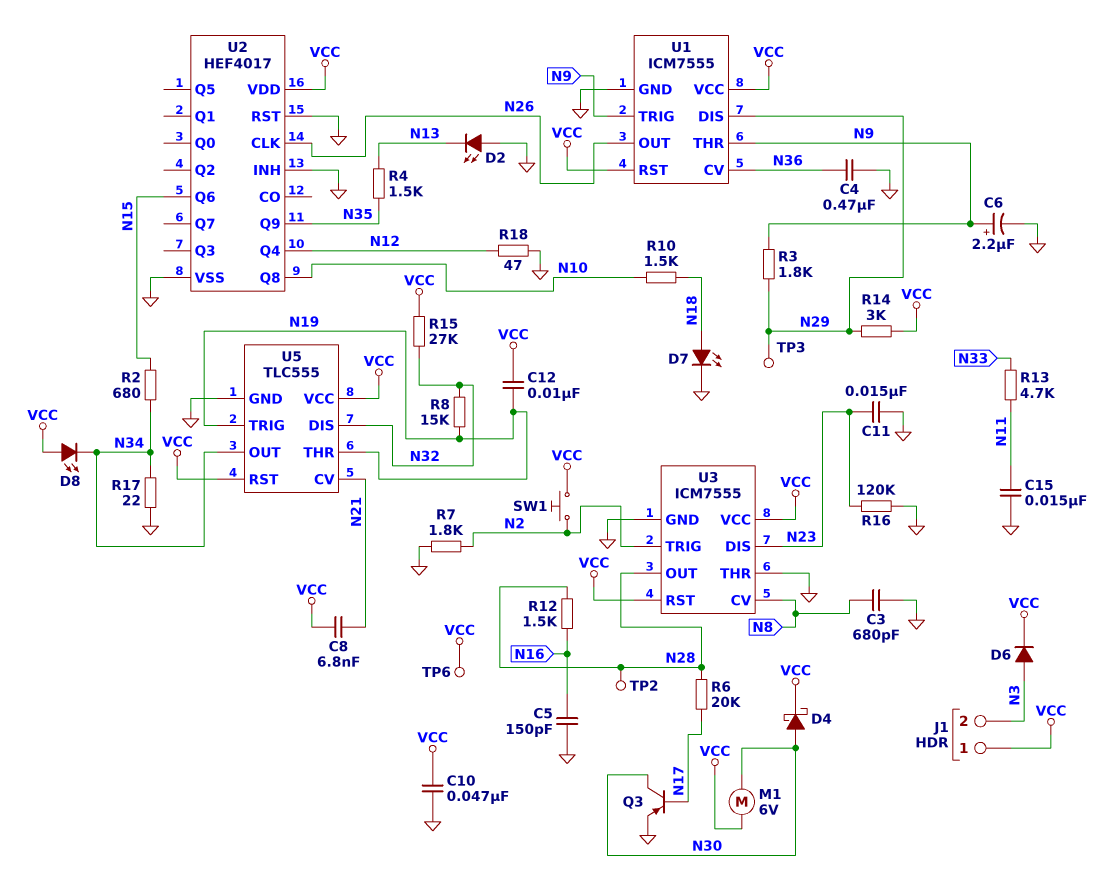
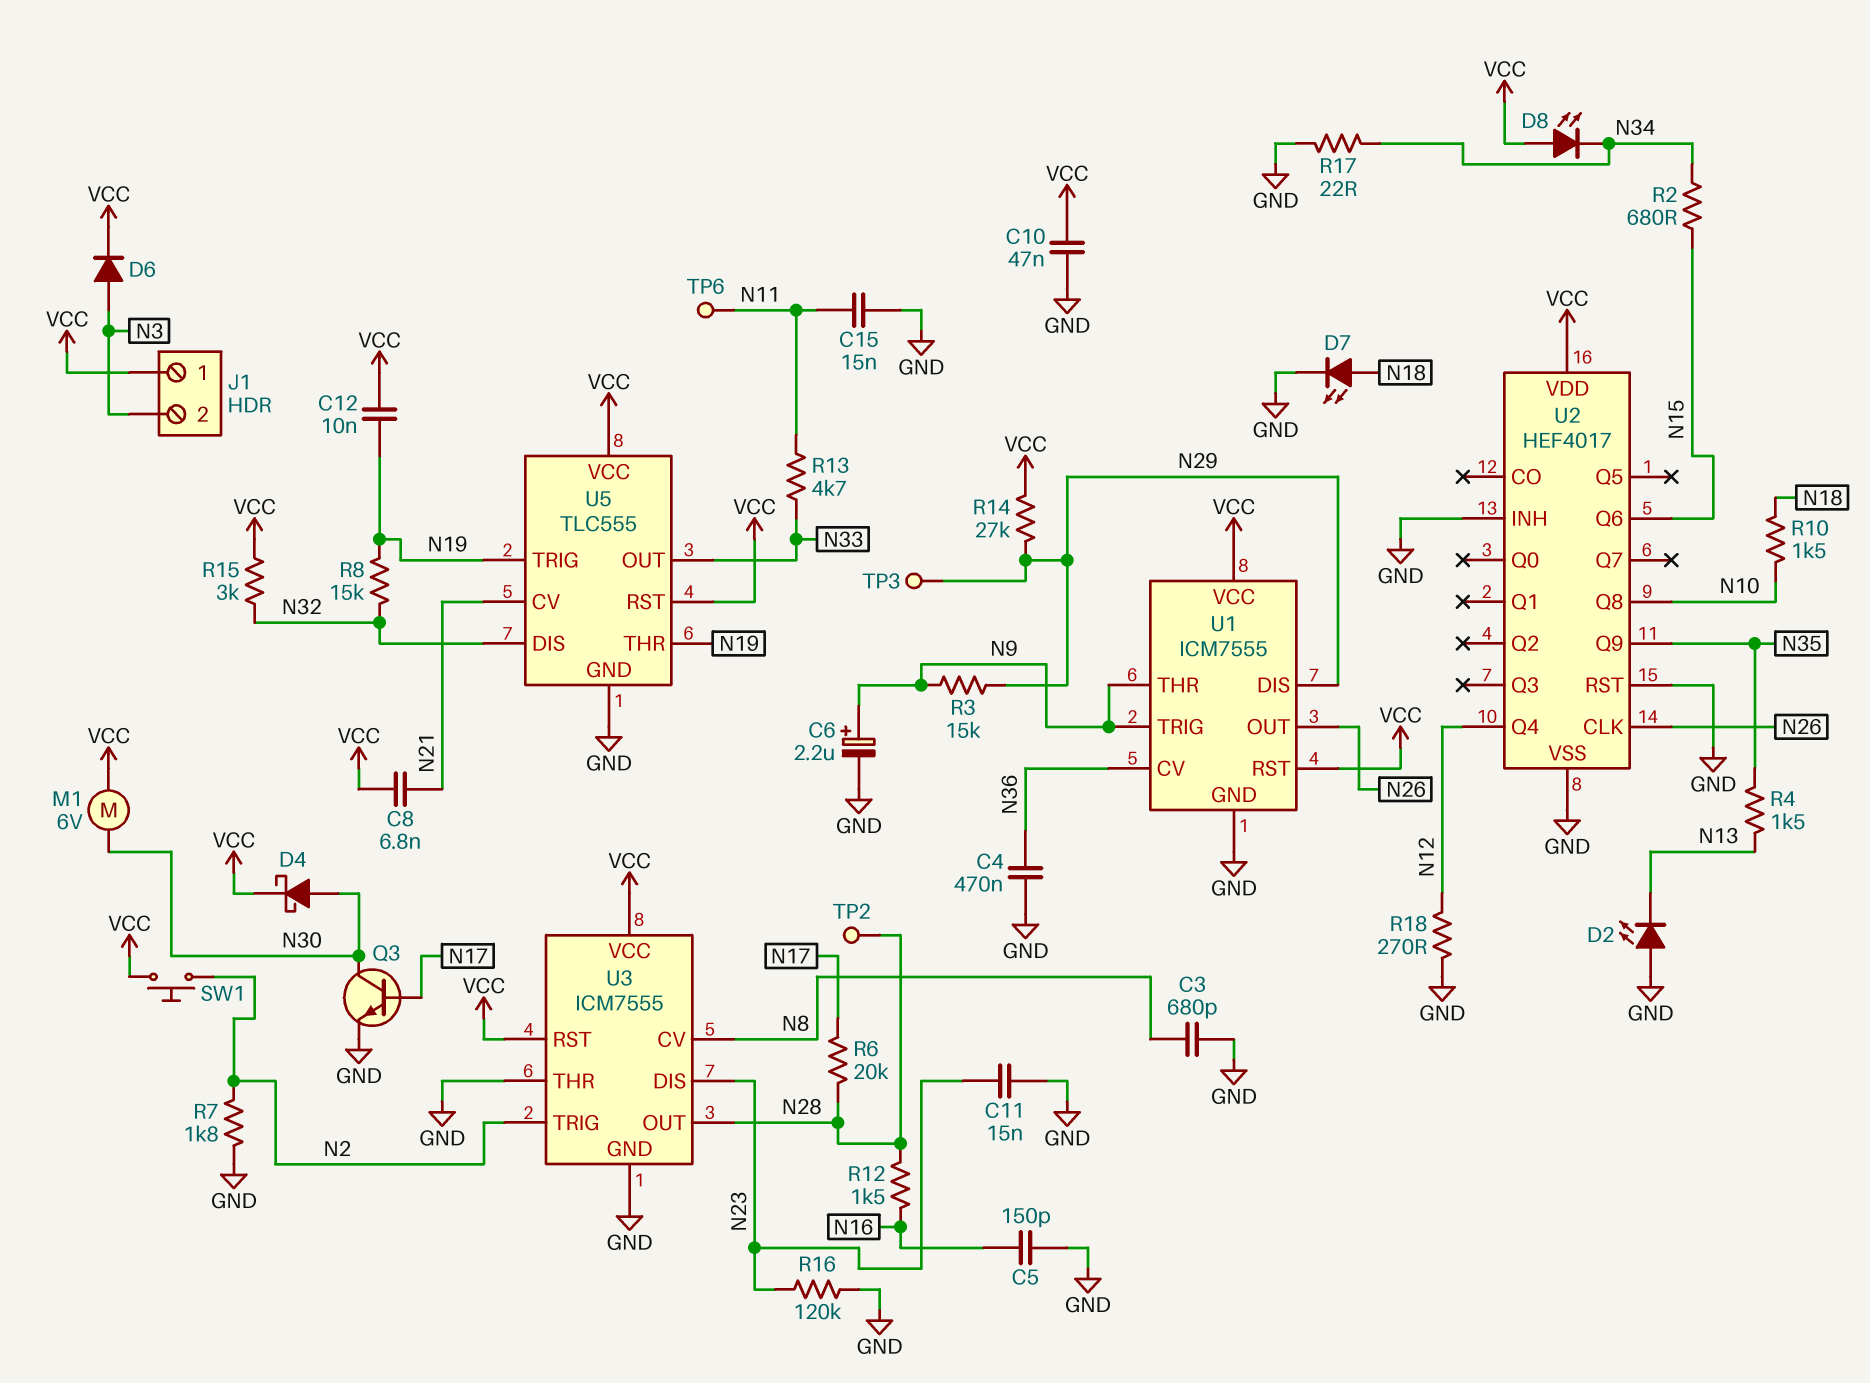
Q3: PNP (B N17, C N30, E GND) -> NPN (B N17, C N30, E GND)
R3: 1.8k (N9, N29) -> 15k (N9, N29)
R14: 3k (N29, VCC) -> 27k (N29, VCC)
R15: 27k (N32, VCC) -> 3k (N32, VCC)
R18: 47 (GND, N12) -> 270 (GND, N12)
TP6: test point (VCC) -> test point (N11)
U5 pin OUT: N34 -> N33

